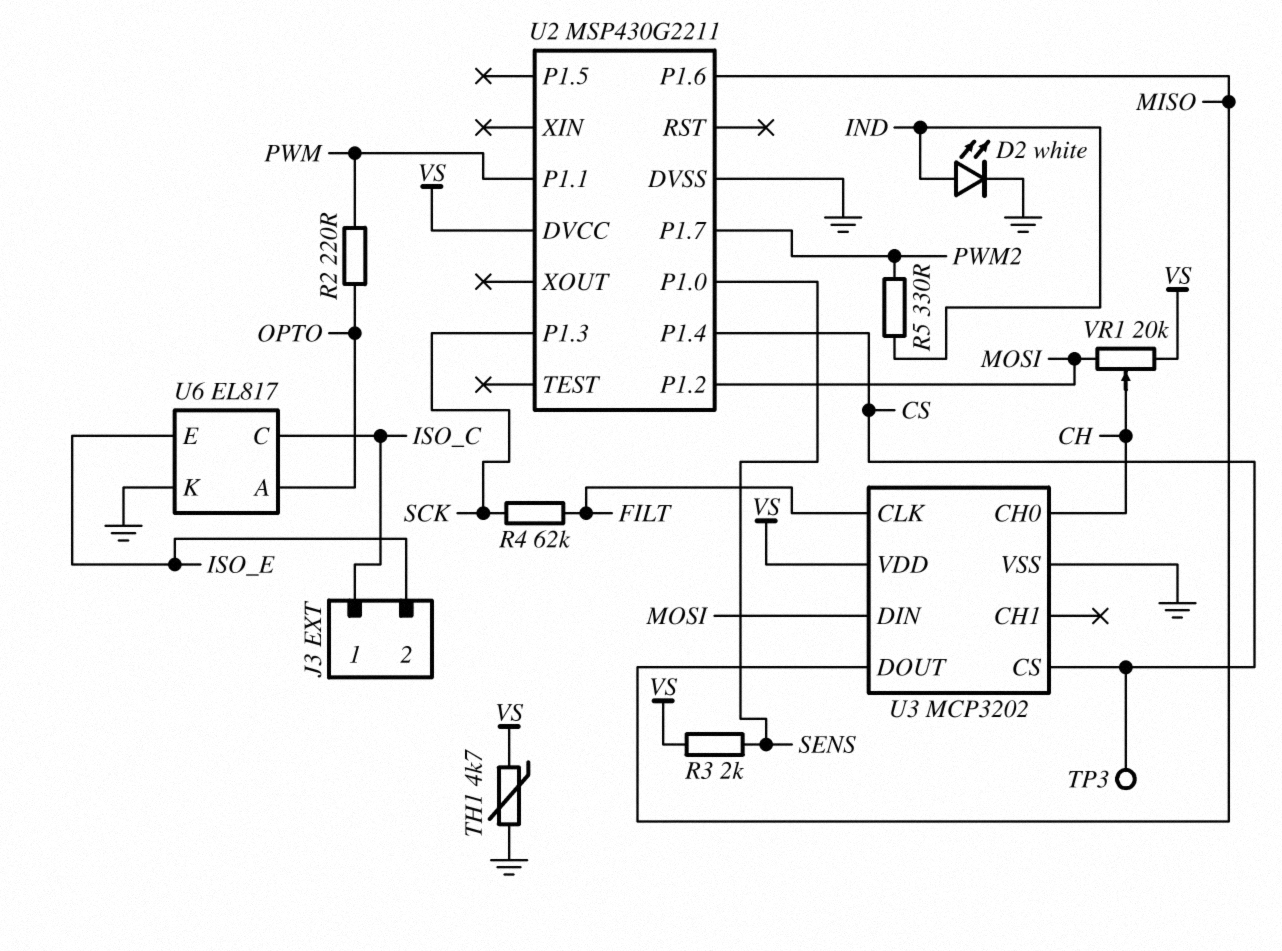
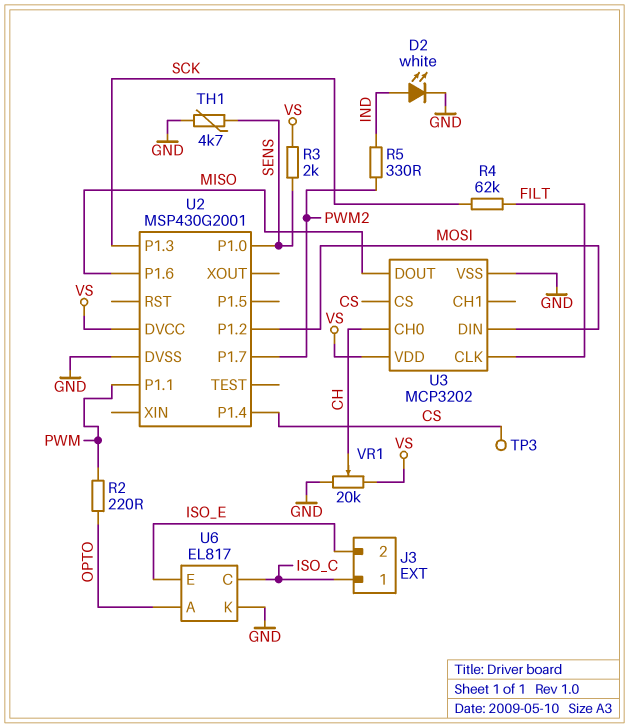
TH1: 4.7k (GND, VS) -> 4.7k (GND, SENS)
U2: MSP430G2211 -> MSP430G2001
VR1: 20k (MOSI, VS, wiper CH) -> 20k (GND, VS, wiper CH)

